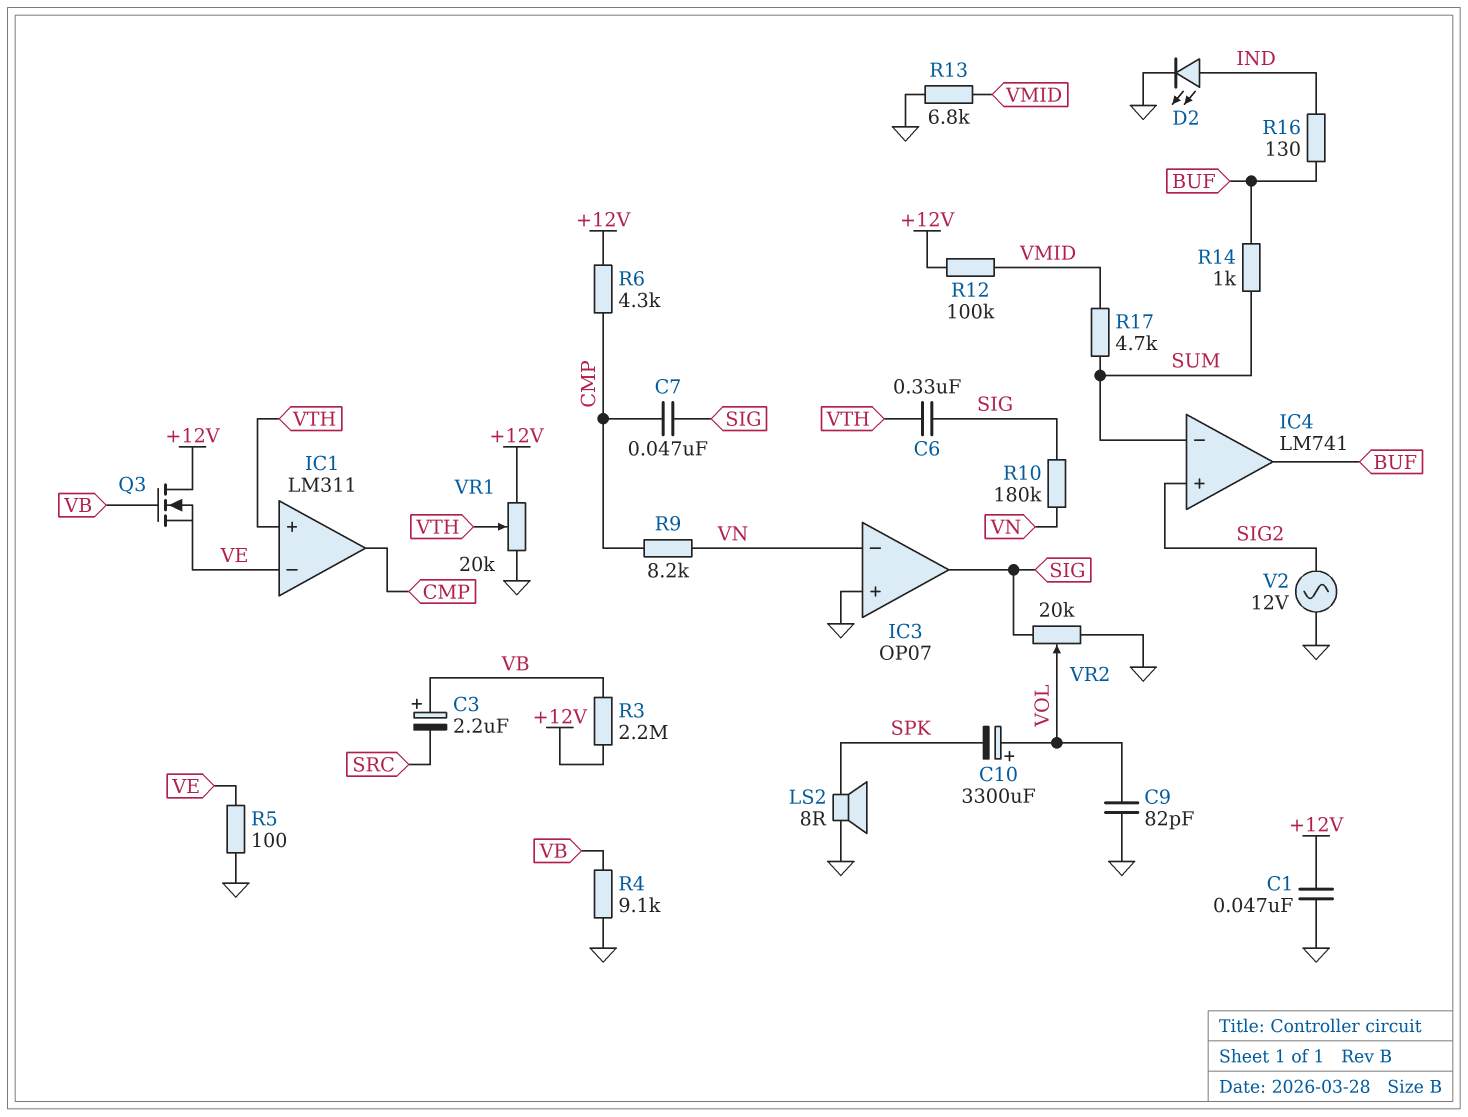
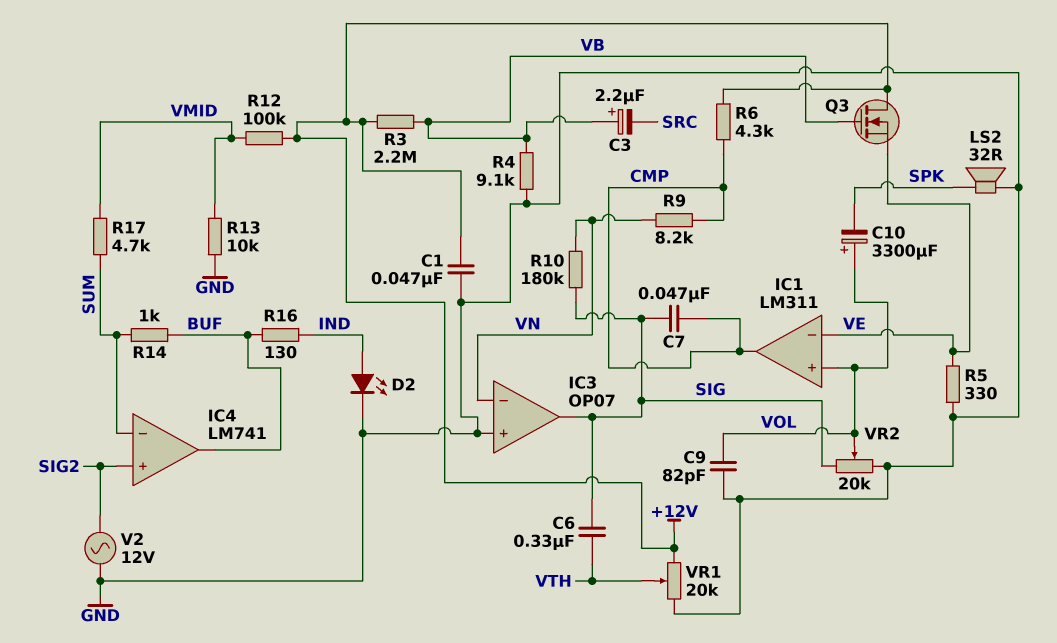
IC1 pin in+: VTH -> VOL
LS2: speaker 8R (GND, SPK) -> speaker 32R (GND, SPK)
R5: 100 (GND, VE) -> 330 (GND, VE)
R13: 6.8k (GND, VMID) -> 10k (GND, VMID)

